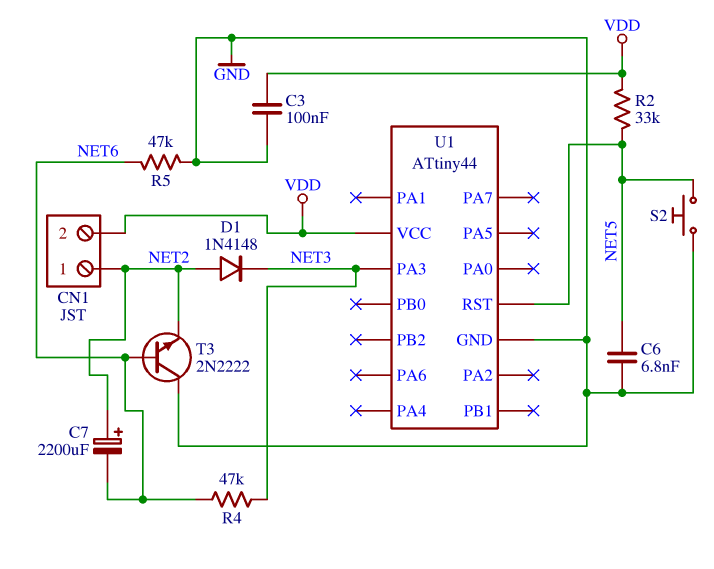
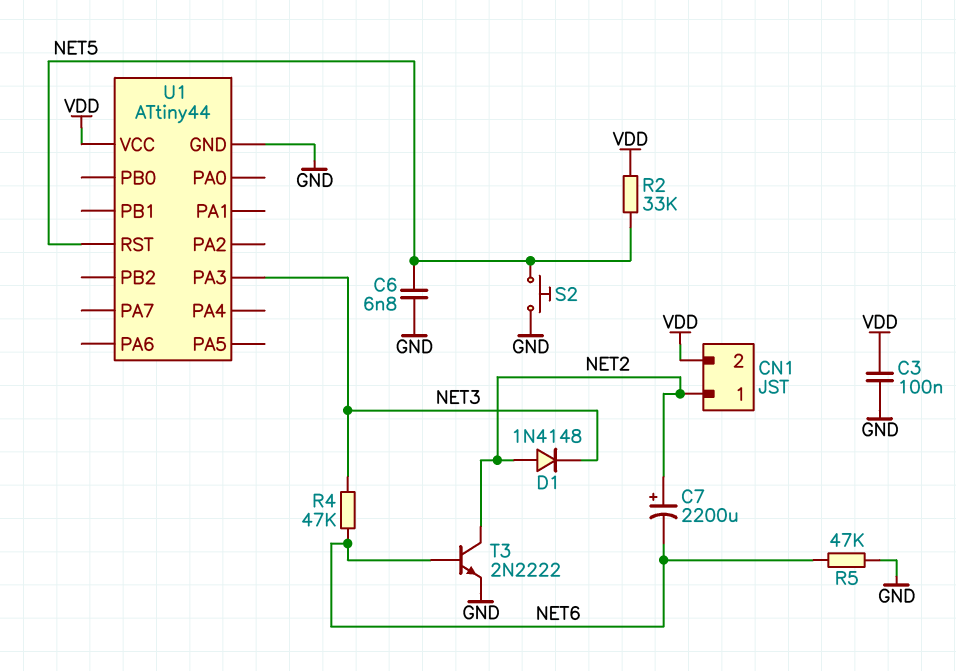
T3: NPN 2N2222 (B NET6, C GND, E NET2) -> NPN 2N2222 (B NET6, C NET2, E GND)

